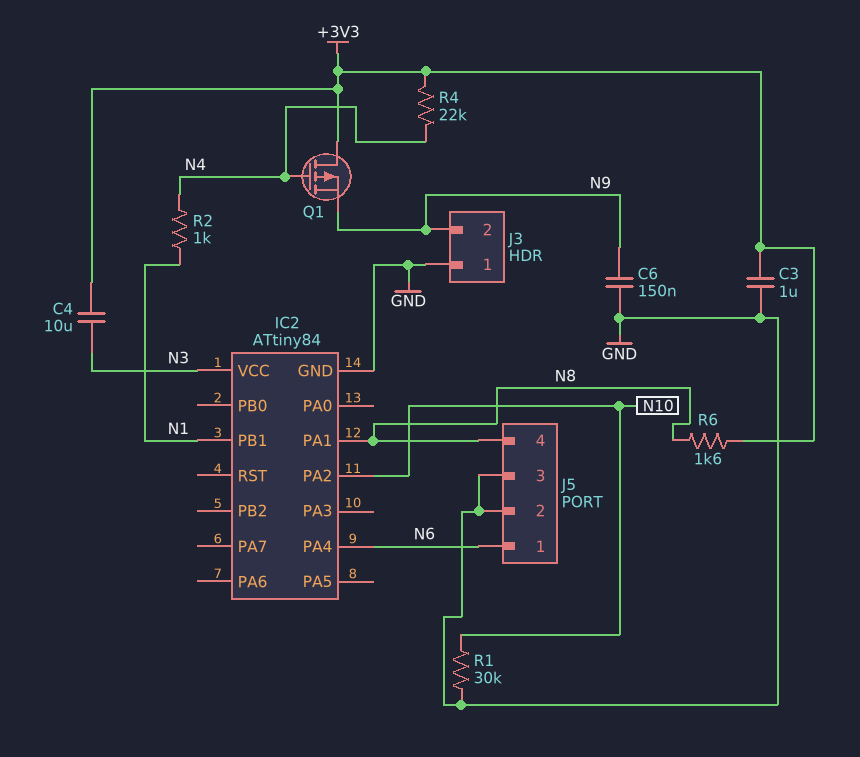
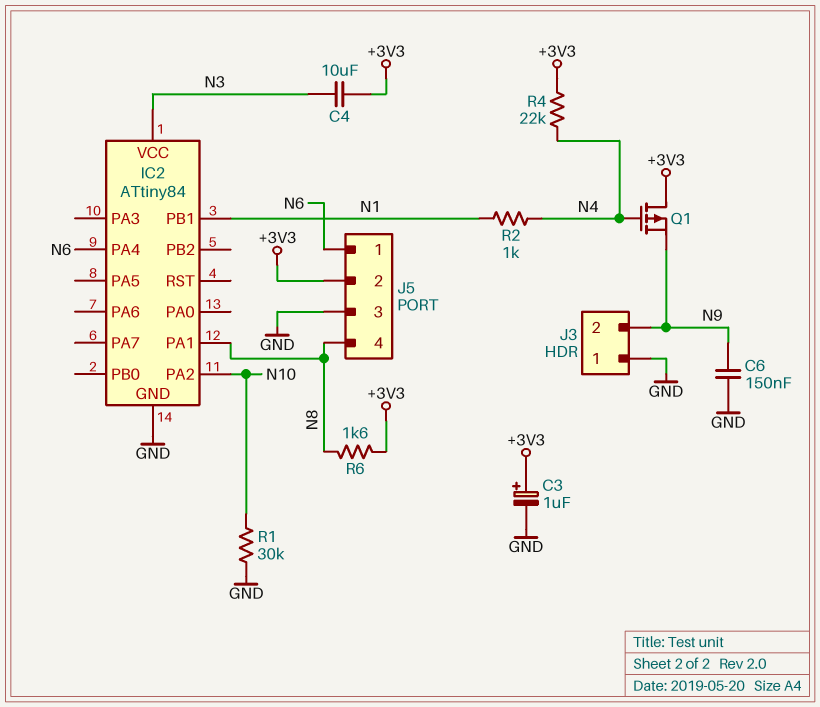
C3: 1uF (+3V3, GND) -> 1uF (plus +3V3, minus GND)
J5 pin 2: GND -> +3V3

